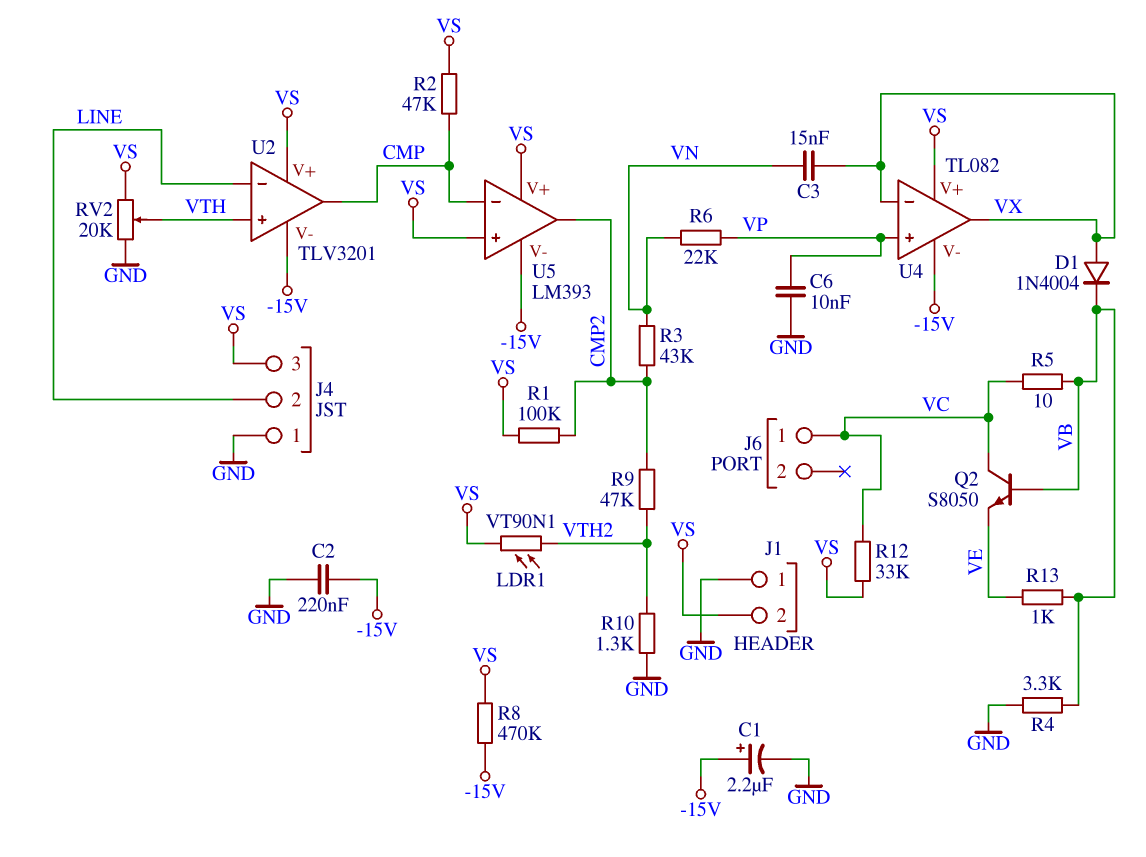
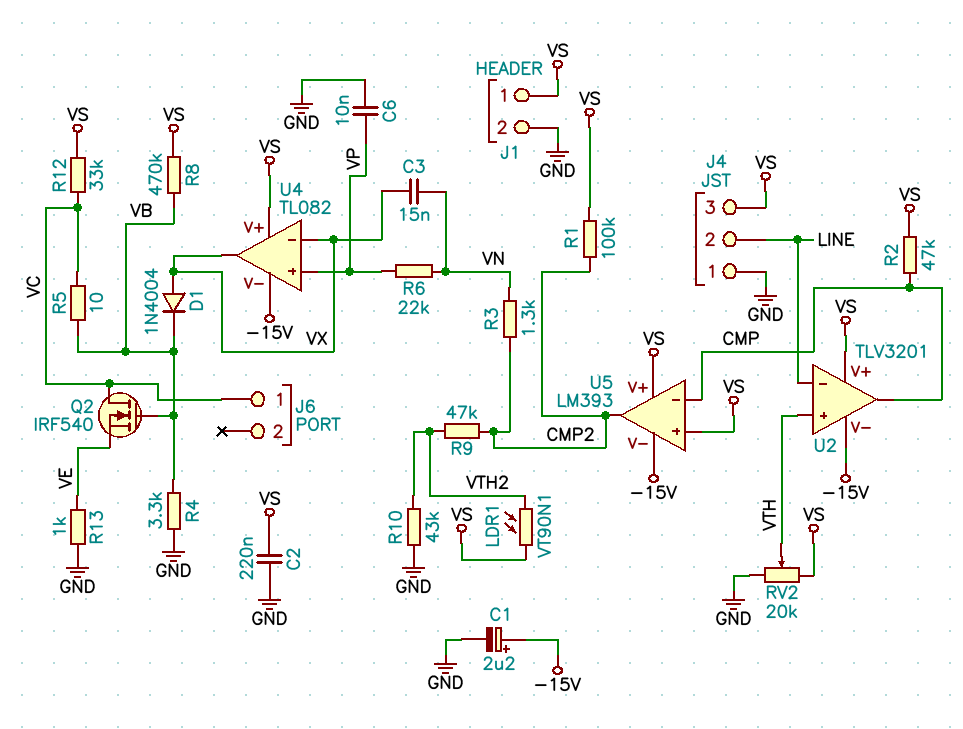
C2: 220nF (-15V, GND) -> 220nF (GND, VS)
J1 pin 1: GND -> VS
J1 pin 2: VS -> GND
Q2: NPN S8050 (B VB, C VC, E VE) -> NMOS IRF540 (G VB, D VC, S VE)
R3: 43k (CMP2, VN) -> 1.3k (CMP2, VN)
R8: 470k (-15V, VS) -> 470k (VB, VS)
R10: 1.3k (GND, VTH2) -> 43k (GND, VTH2)
R13: 1k (VB, VE) -> 1k (GND, VE)

